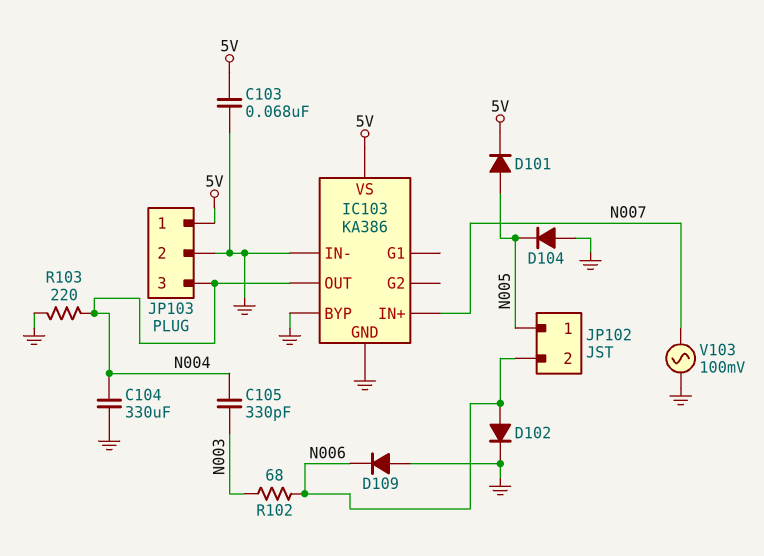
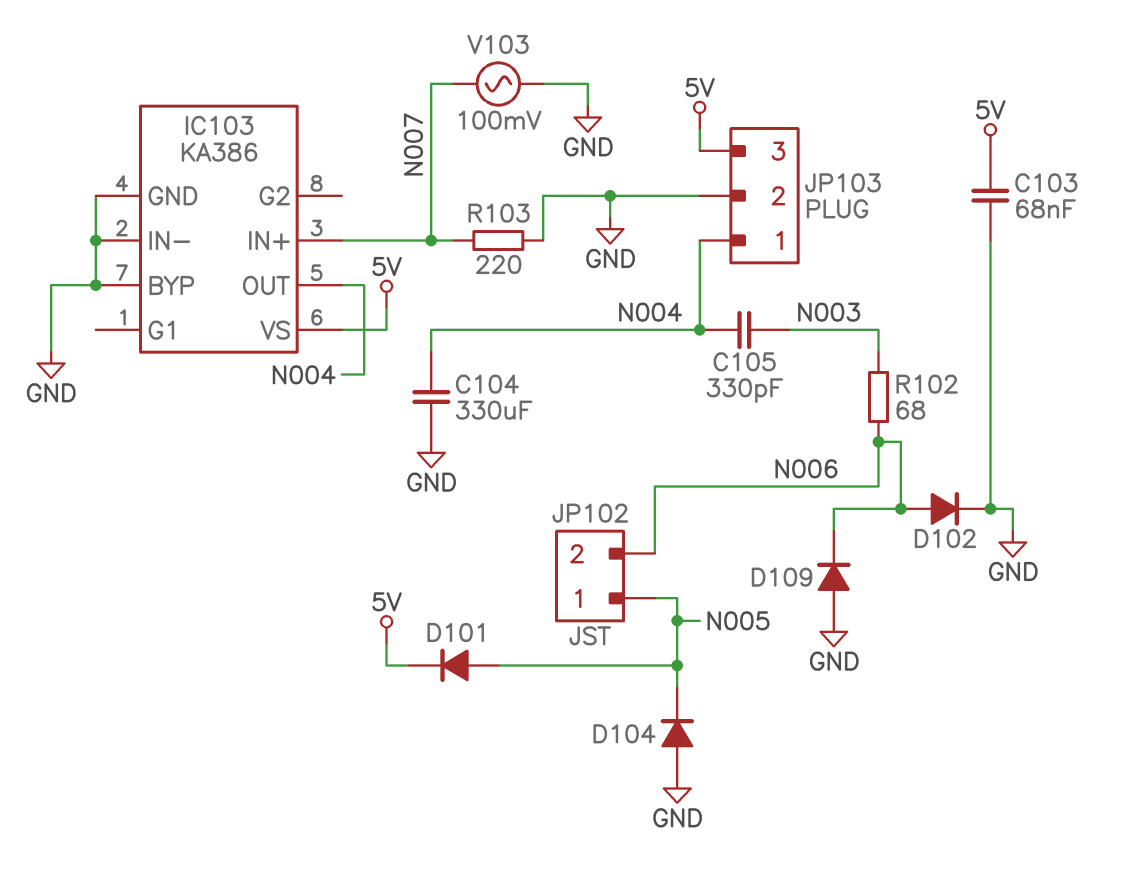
JP103 pin 1: 5V -> N004
JP103 pin 3: N004 -> 5V
R103: 220 (GND, N004) -> 220 (GND, N007)

